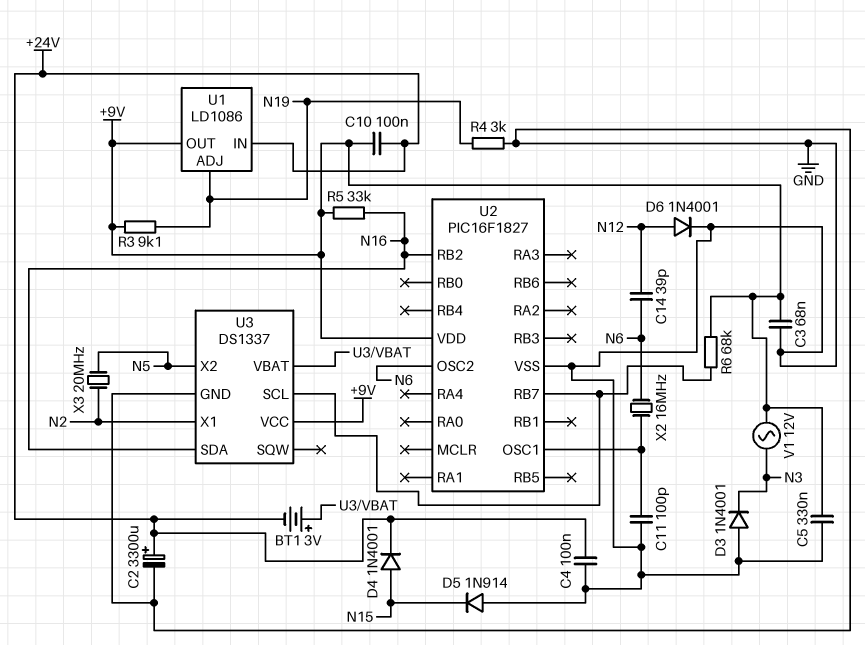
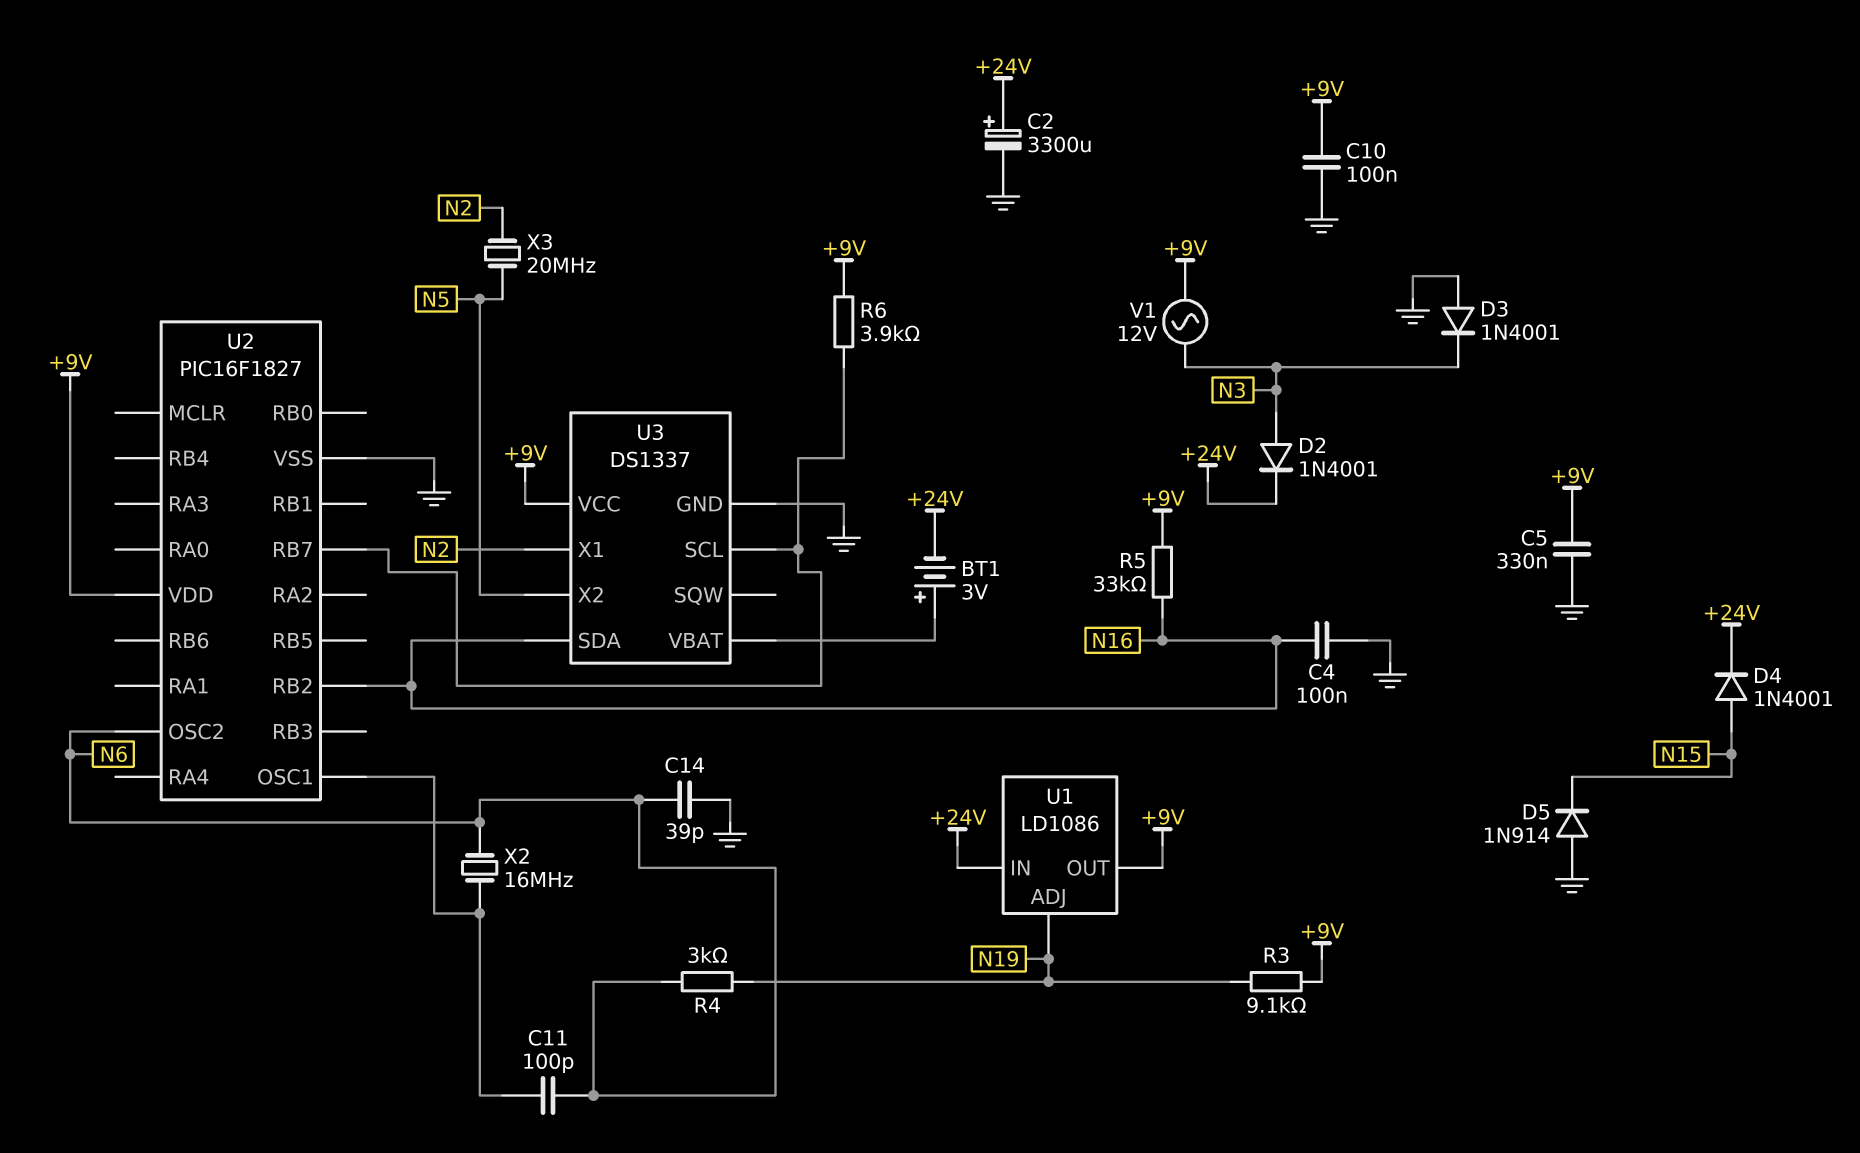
C3: 68nF (+9V, GND) -> none
C4: 100nF (+24V, GND) -> 100nF (GND, N16)
C10: 100nF (+9V, +24V) -> 100nF (+9V, GND)
C11: 100pF (GND, U2/OSC1) -> 100pF (N6, U2/OSC1)
C14: 39pF (N6, N12) -> 39pF (GND, N6)
D2: none -> diode 1N4001 (A N3, K +24V)
D6: diode 1N4001 (A N12, K GND) -> none
R4: 3k (GND, N19) -> 3k (N6, N19)
R6: 68k (+9V, U2/RB7) -> 3.9k (+9V, U2/RB7)

